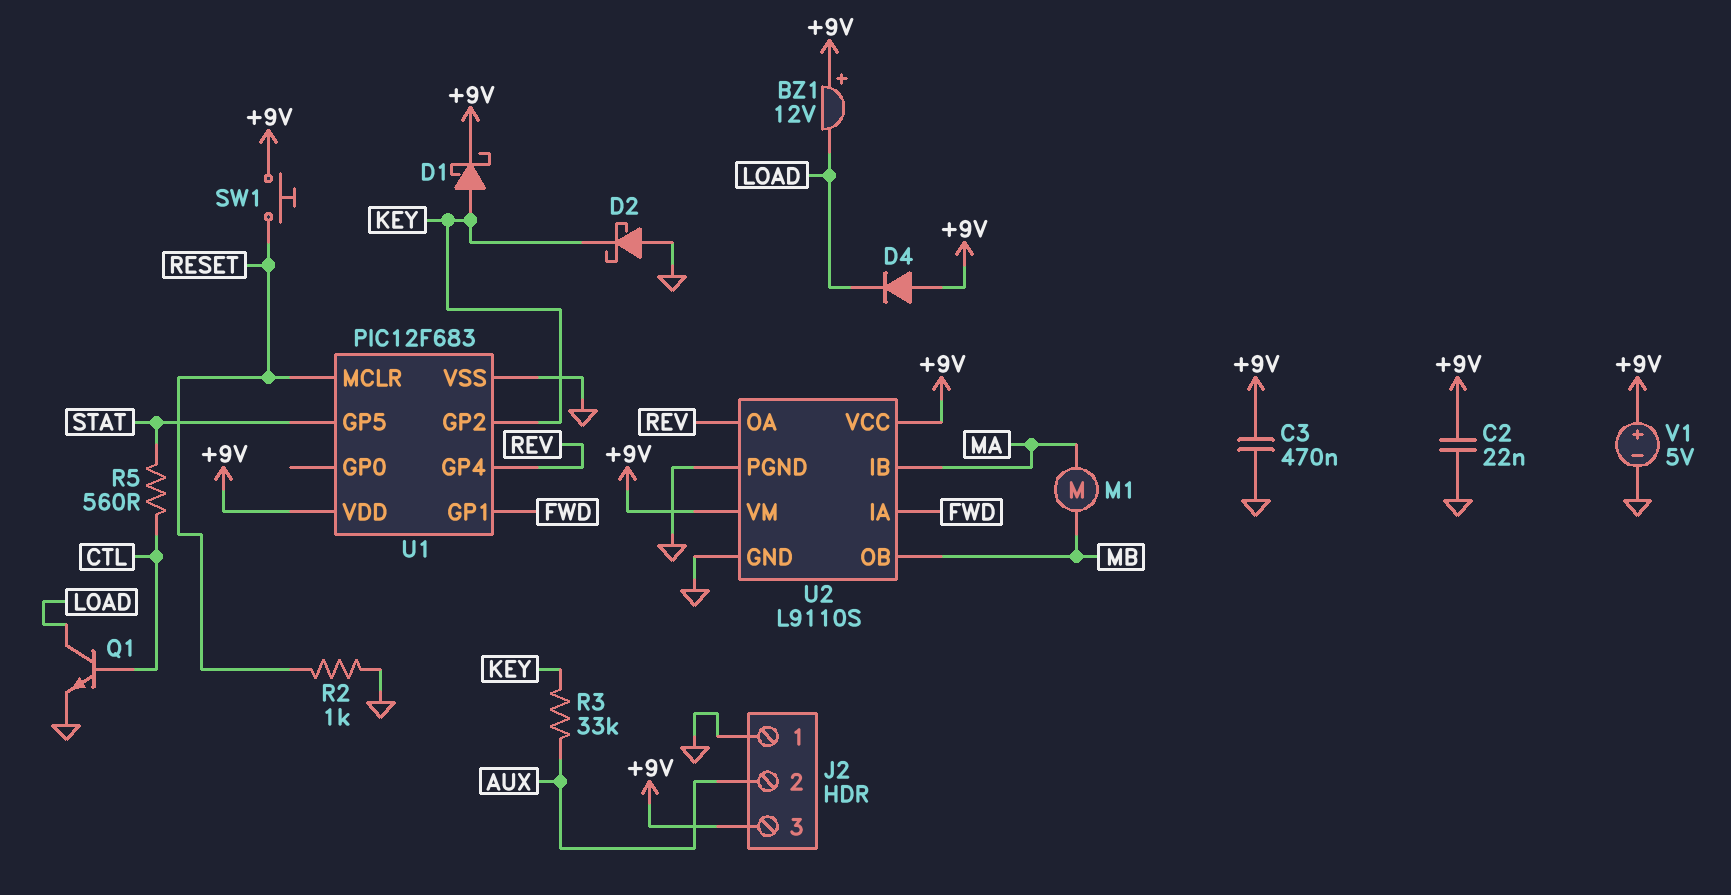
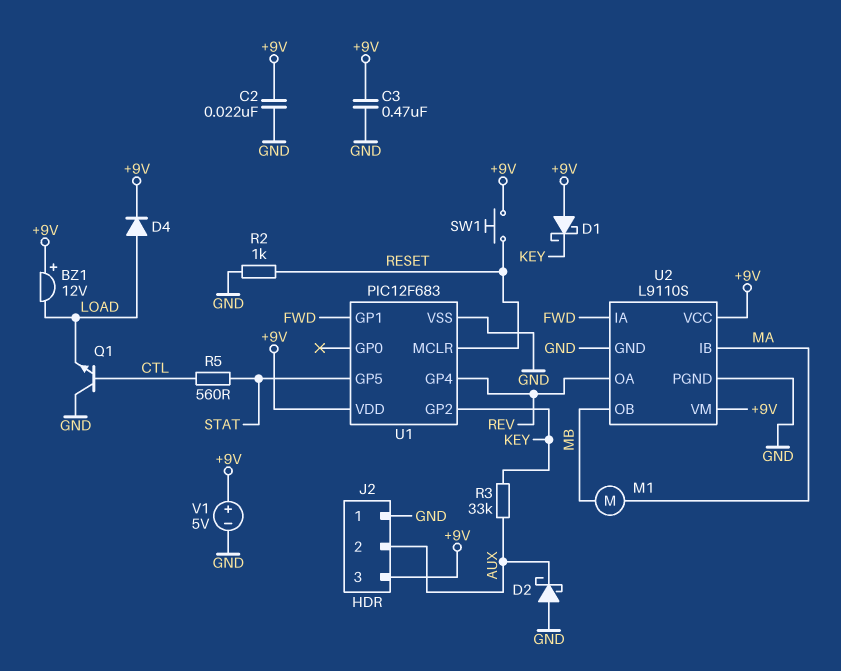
D1: schottky (A KEY, K +9V) -> schottky (A +9V, K KEY)
D2: schottky (A GND, K KEY) -> schottky (A GND, K AUX)
D4: diode (A +9V, K LOAD) -> diode (A LOAD, K +9V)
Q1: NPN (B CTL, C LOAD, E GND) -> NPN (B CTL, C GND, E LOAD)

